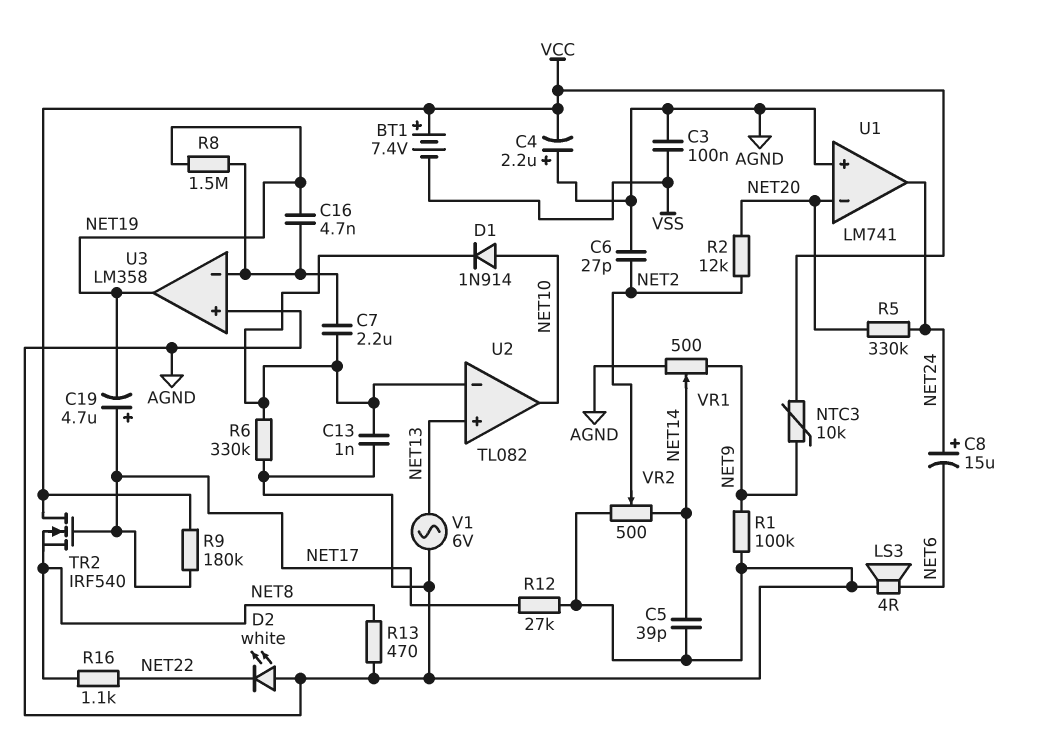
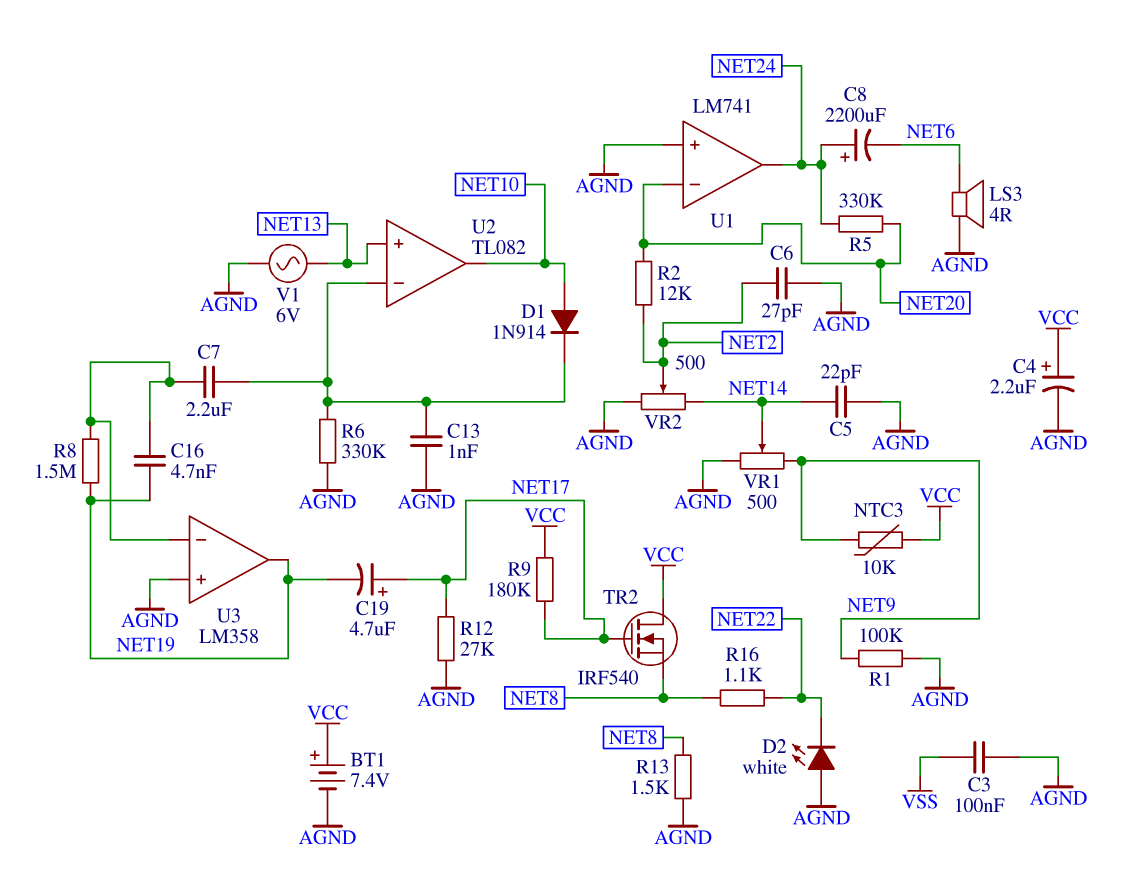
BT1: 7.4V (plus VCC, minus VSS) -> 7.4V (plus VCC, minus AGND)
C4: 2.2uF (plus AGND, minus VCC) -> 2.2uF (plus VCC, minus AGND)
C5: 39pF (AGND, NET14) -> 22pF (AGND, NET14)
C8: 15uF (plus NET24, minus NET6) -> 2200uF (plus NET24, minus NET6)
R13: 470 (AGND, NET8) -> 1.5k (AGND, NET8)

